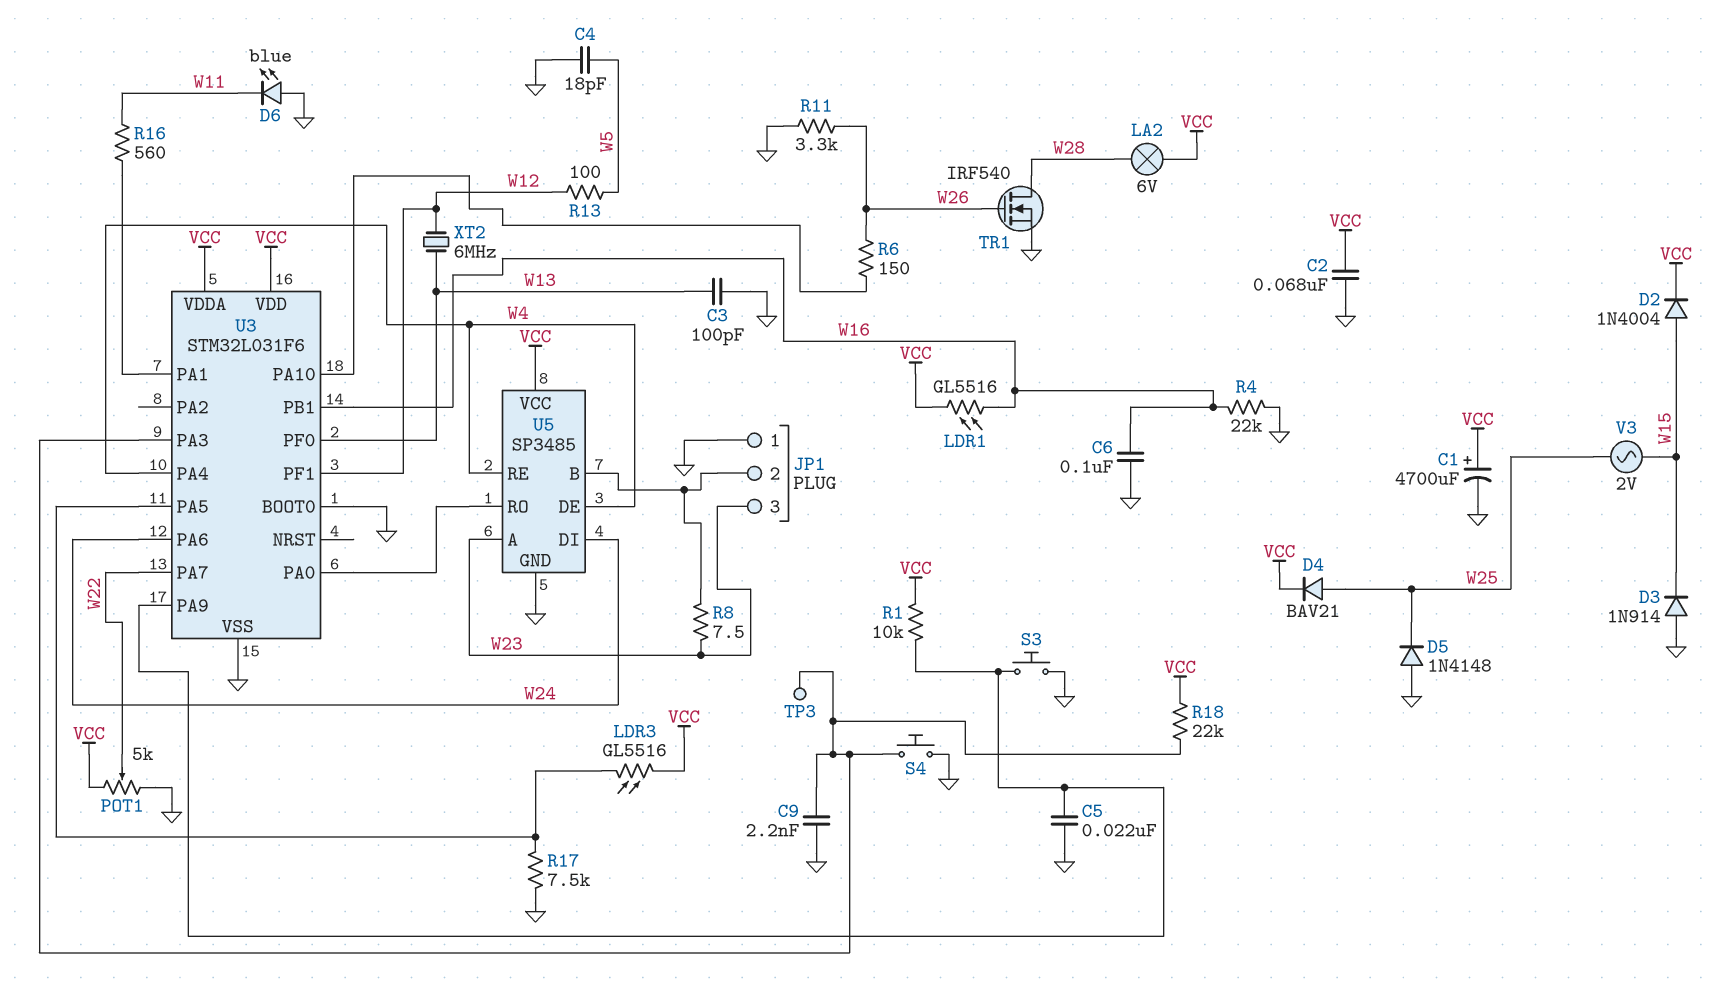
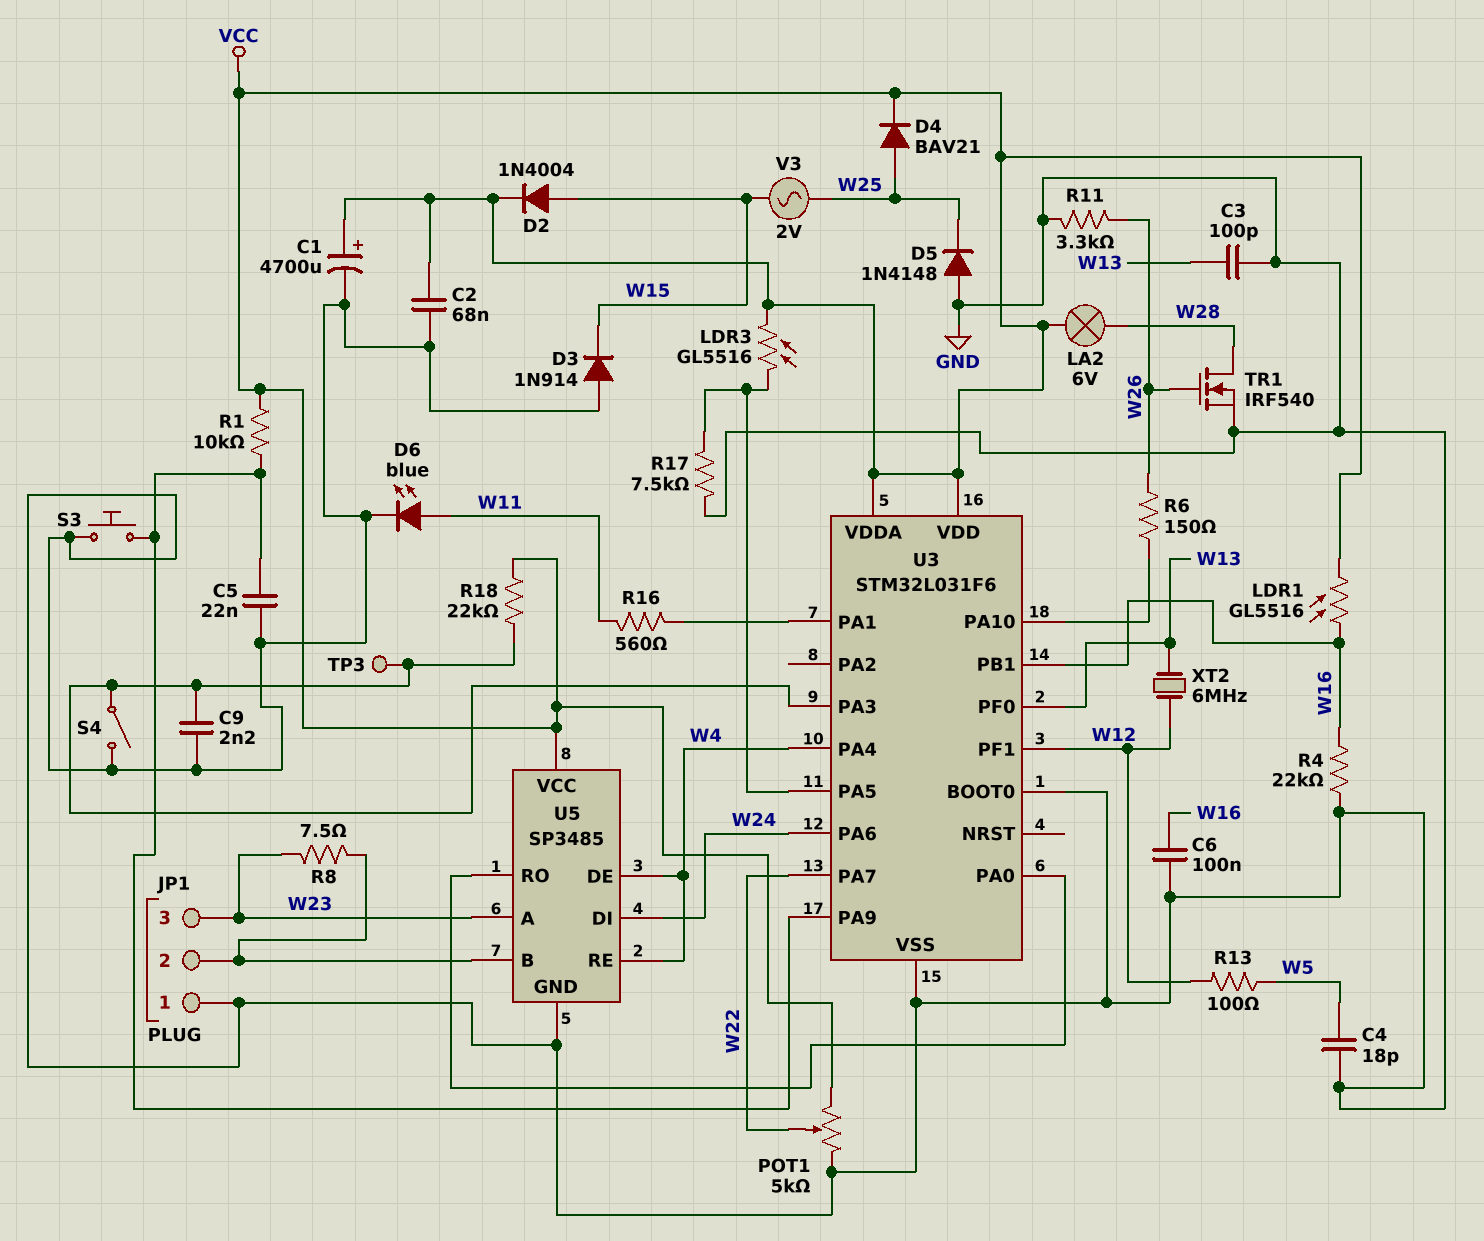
D6: LED blue (A GND, K W11) -> LED blue (A W11, K GND)
S4: button (GND, U3/PA3) -> switch (GND, U3/PA3)

